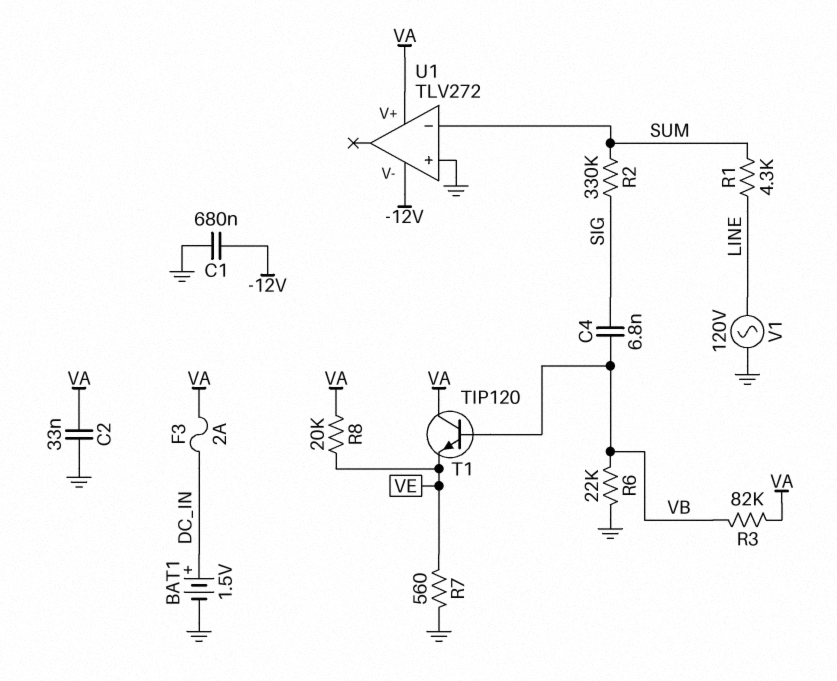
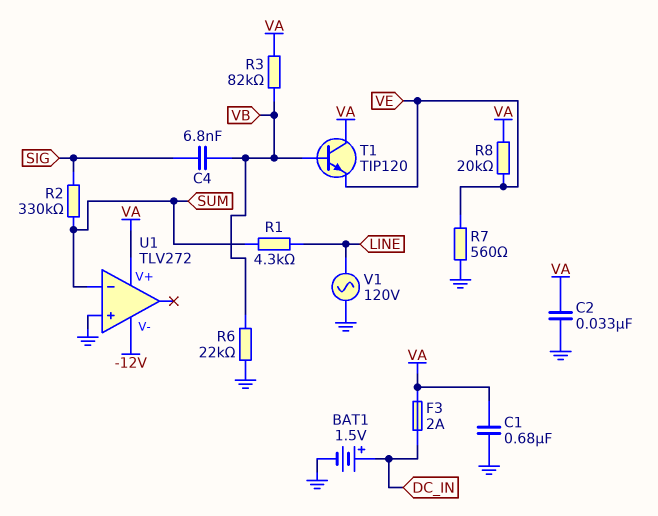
C1: 680nF (-12V, GND) -> 680nF (GND, VA)

